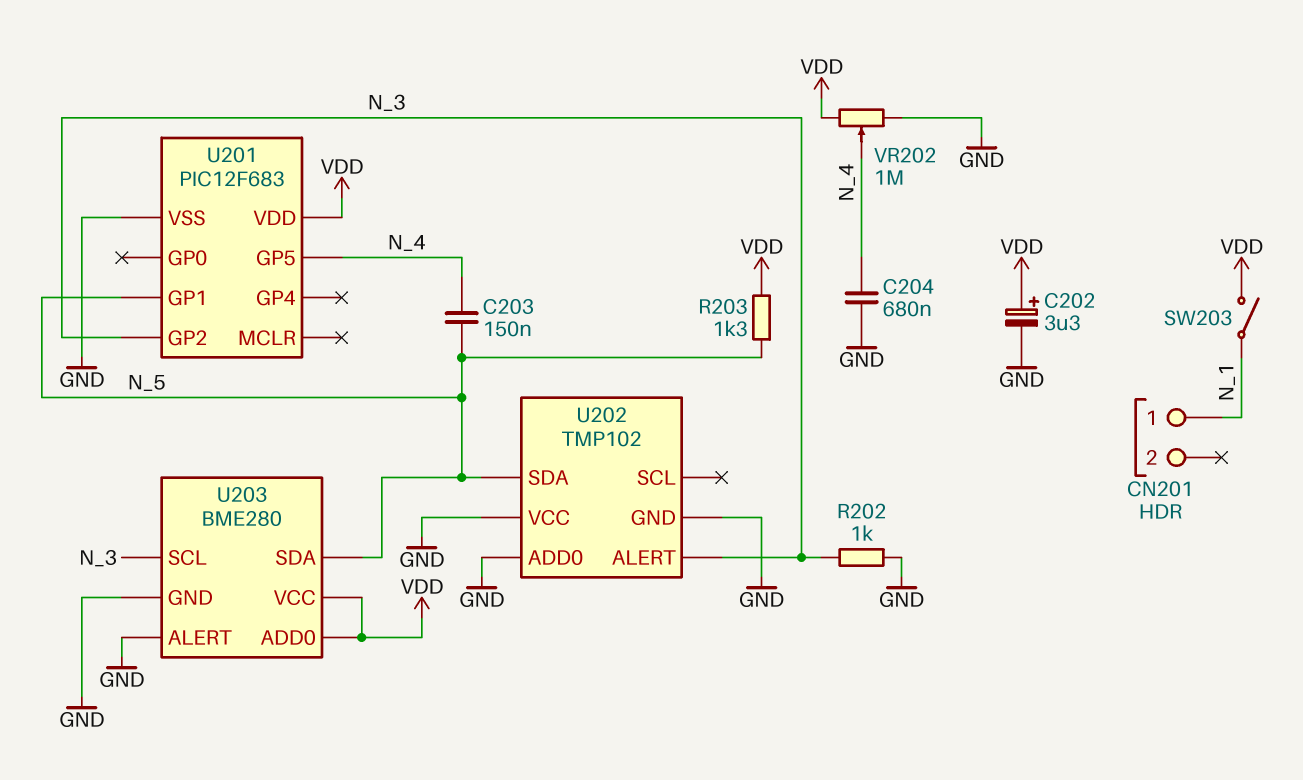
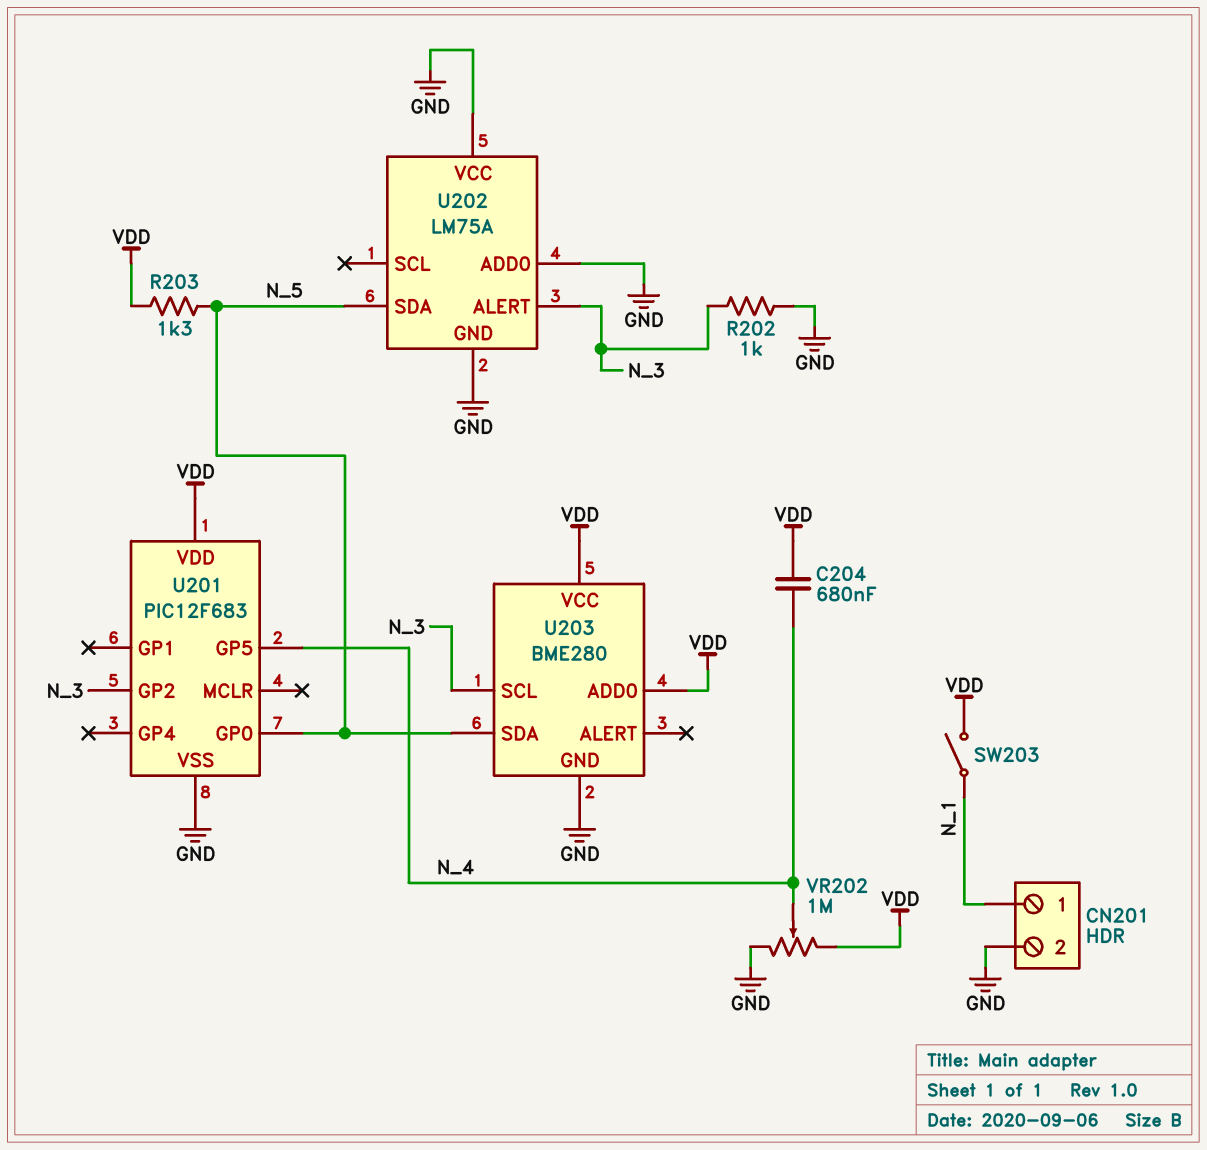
C202: 3.3uF (plus VDD, minus GND) -> none
C203: 150nF (N_4, N_5) -> none
C204: 680nF (GND, N_4) -> 680nF (N_4, VDD)
CN201 pin 2: none -> GND
U201 pin GP0: none -> N_5
U201 pin GP1: N_5 -> none
U202: TMP102 -> LM75A
U203 pin ALERT: GND -> none

